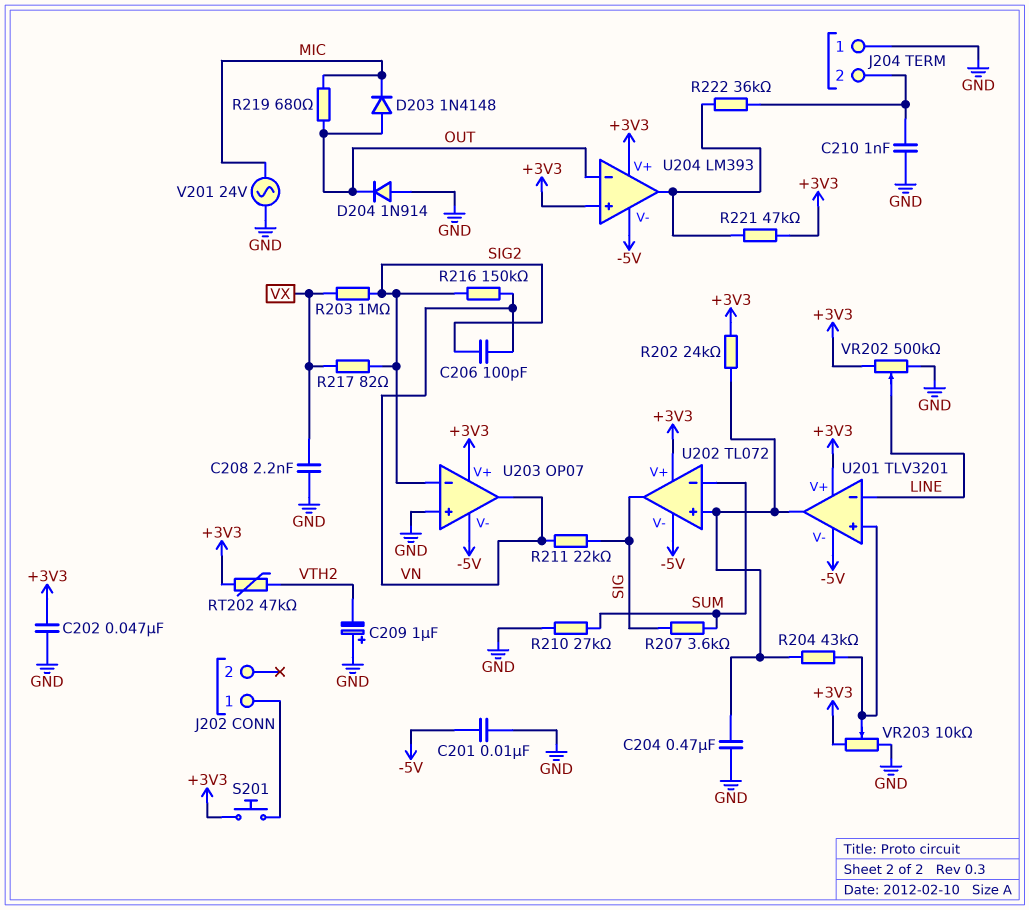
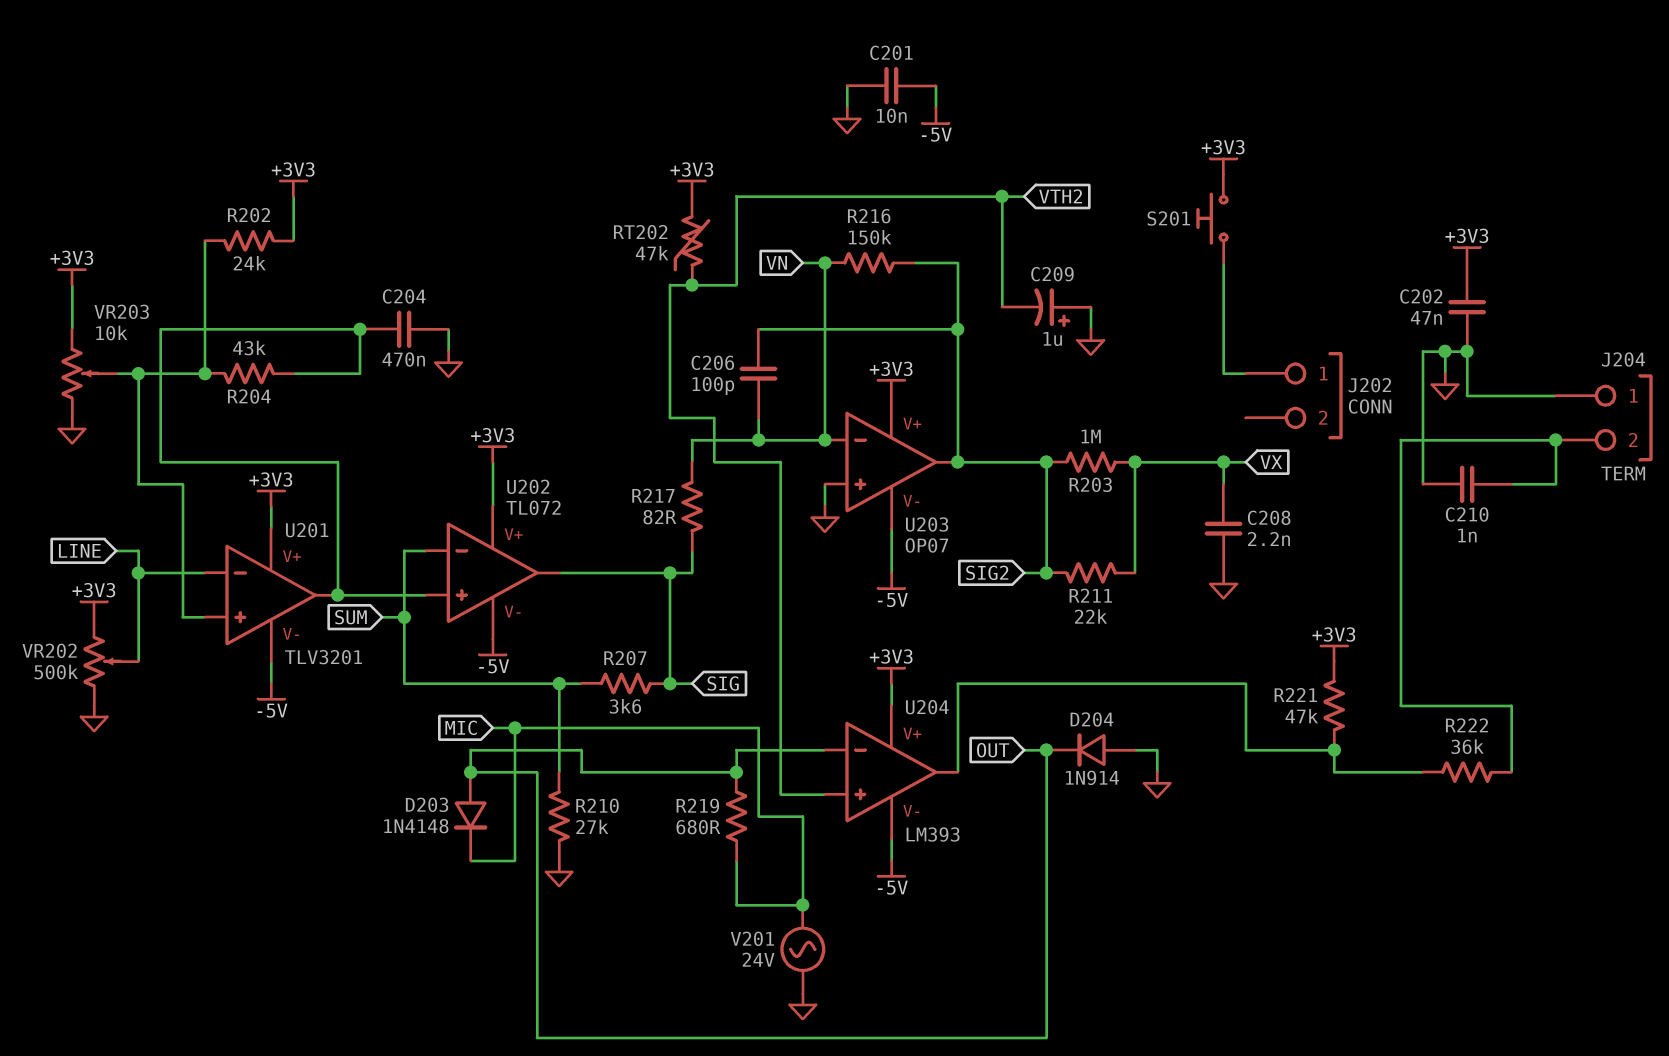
R202: 24k (+3V3, U201/out) -> 24k (+3V3, U201/in+)
R211: 22k (SIG, VN) -> 22k (SIG2, VX)
R217: 82 (SIG2, VX) -> 82 (SIG, VN)
U203 pin in-: SIG2 -> VN
U203 pin out: VN -> SIG2
U204 pin in+: +3V3 -> VTH2

